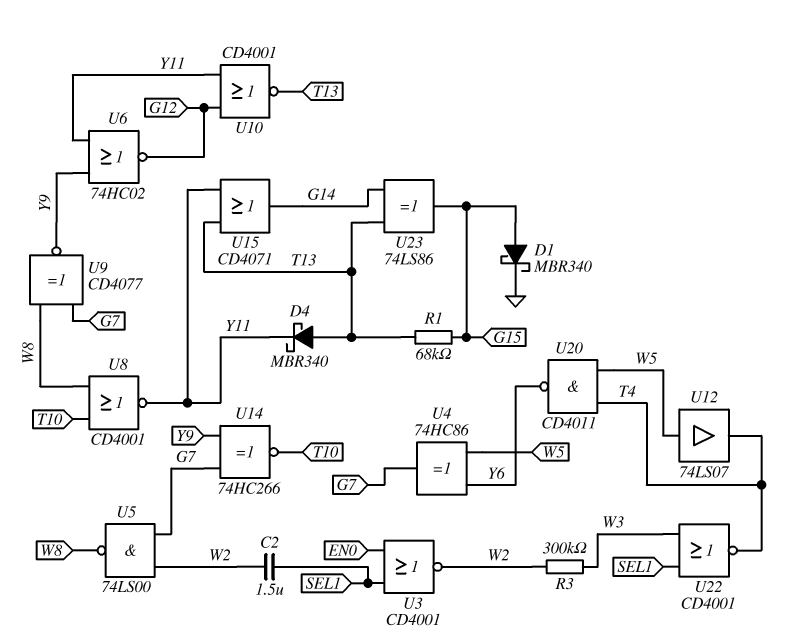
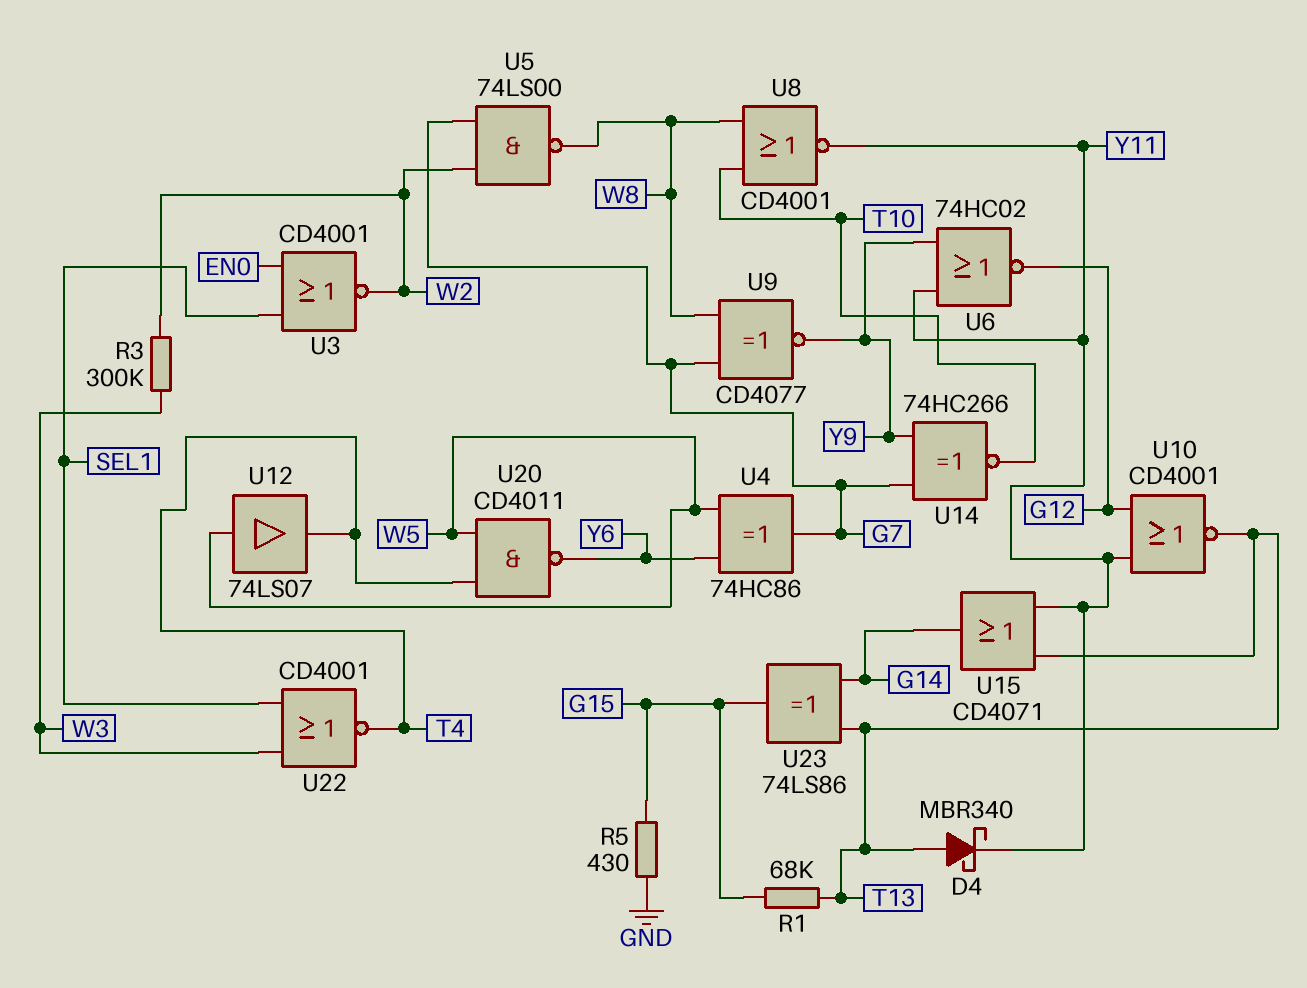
C2: 1.5uF (SEL1, W2) -> none
D1: schottky MBR340 (A G15, K GND) -> none
R5: none -> 430 (G15, GND)

